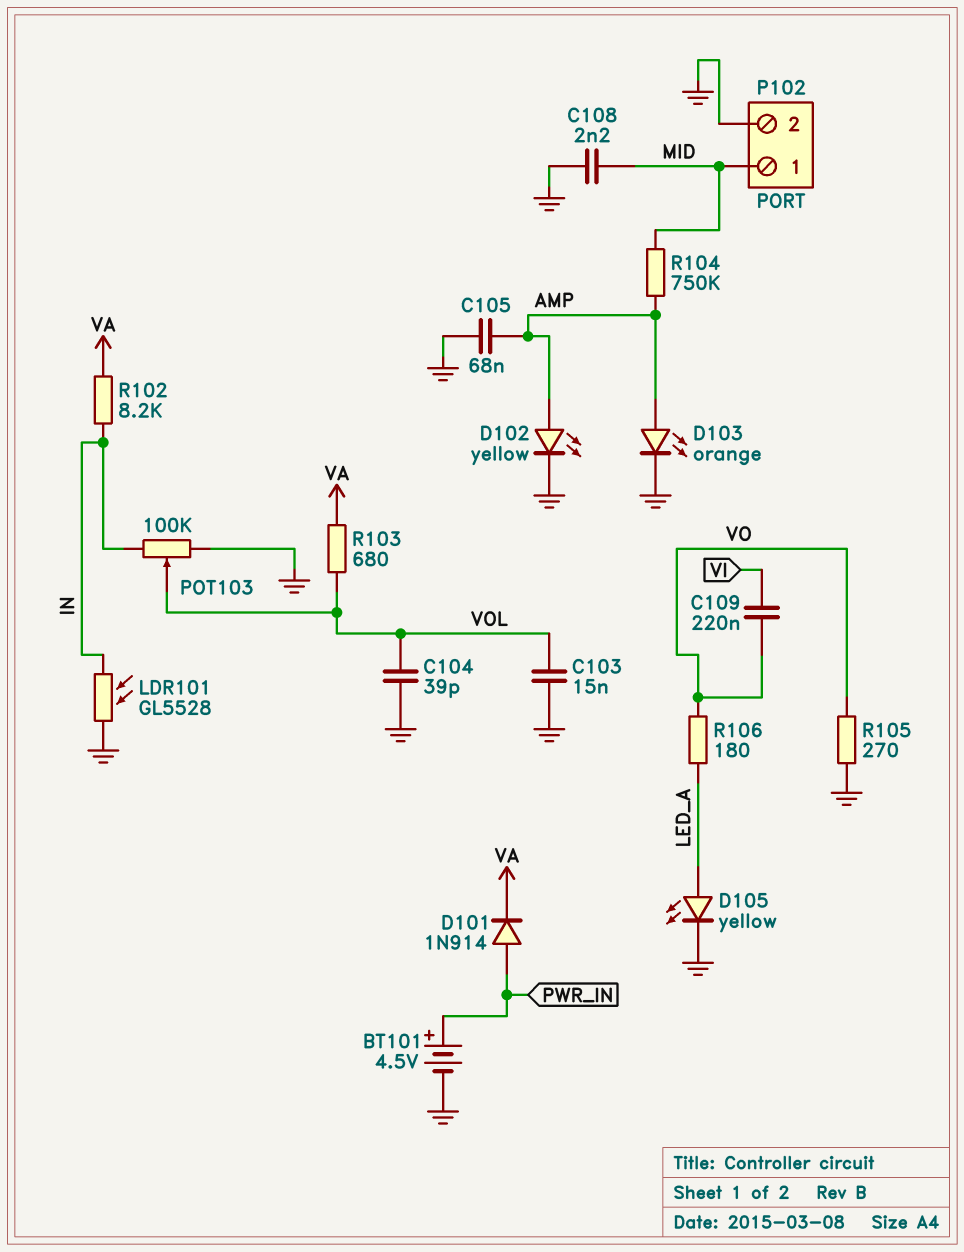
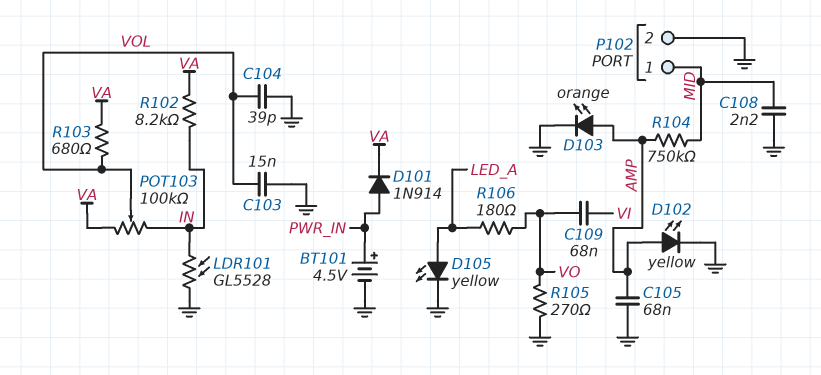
C109: 220nF (VI, VO) -> 68nF (VI, VO)
POT103: 100k (GND, IN, wiper VOL) -> 100k (IN, VA, wiper VOL)

